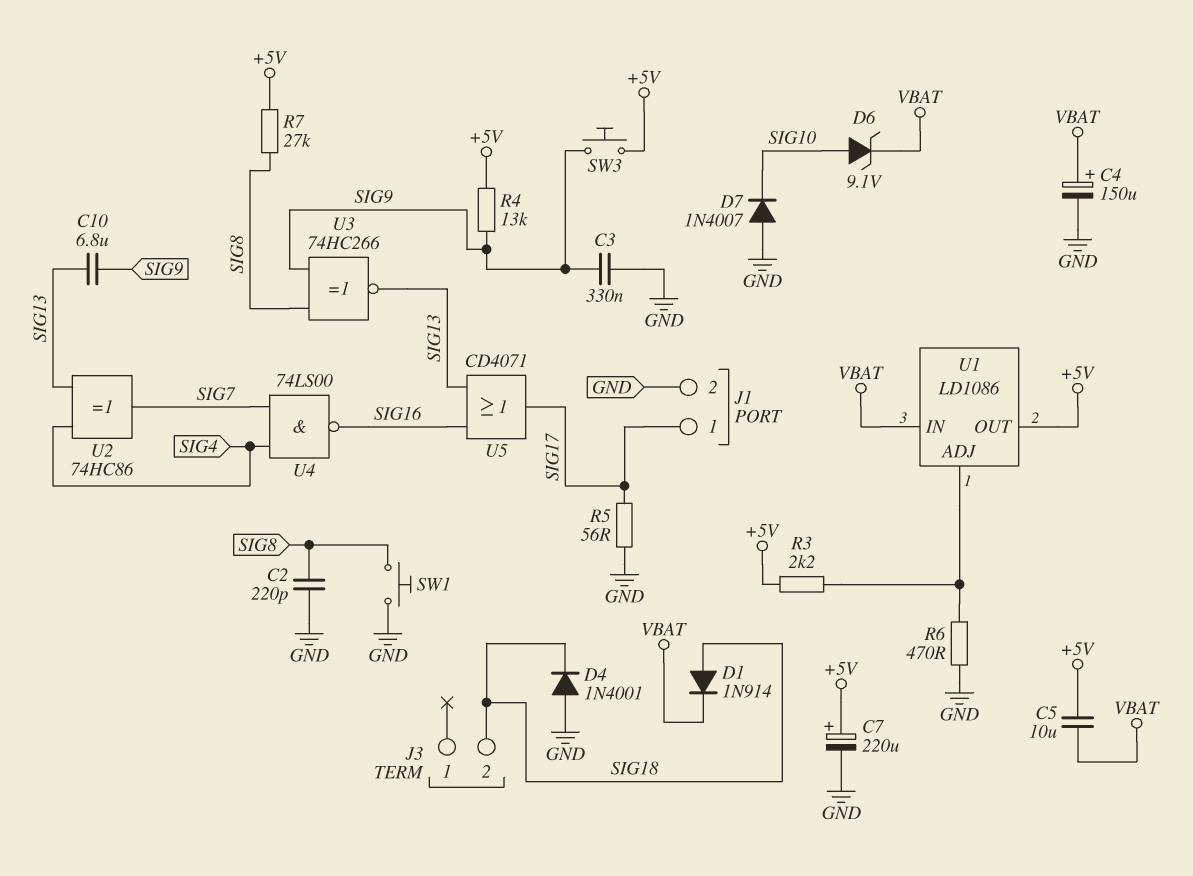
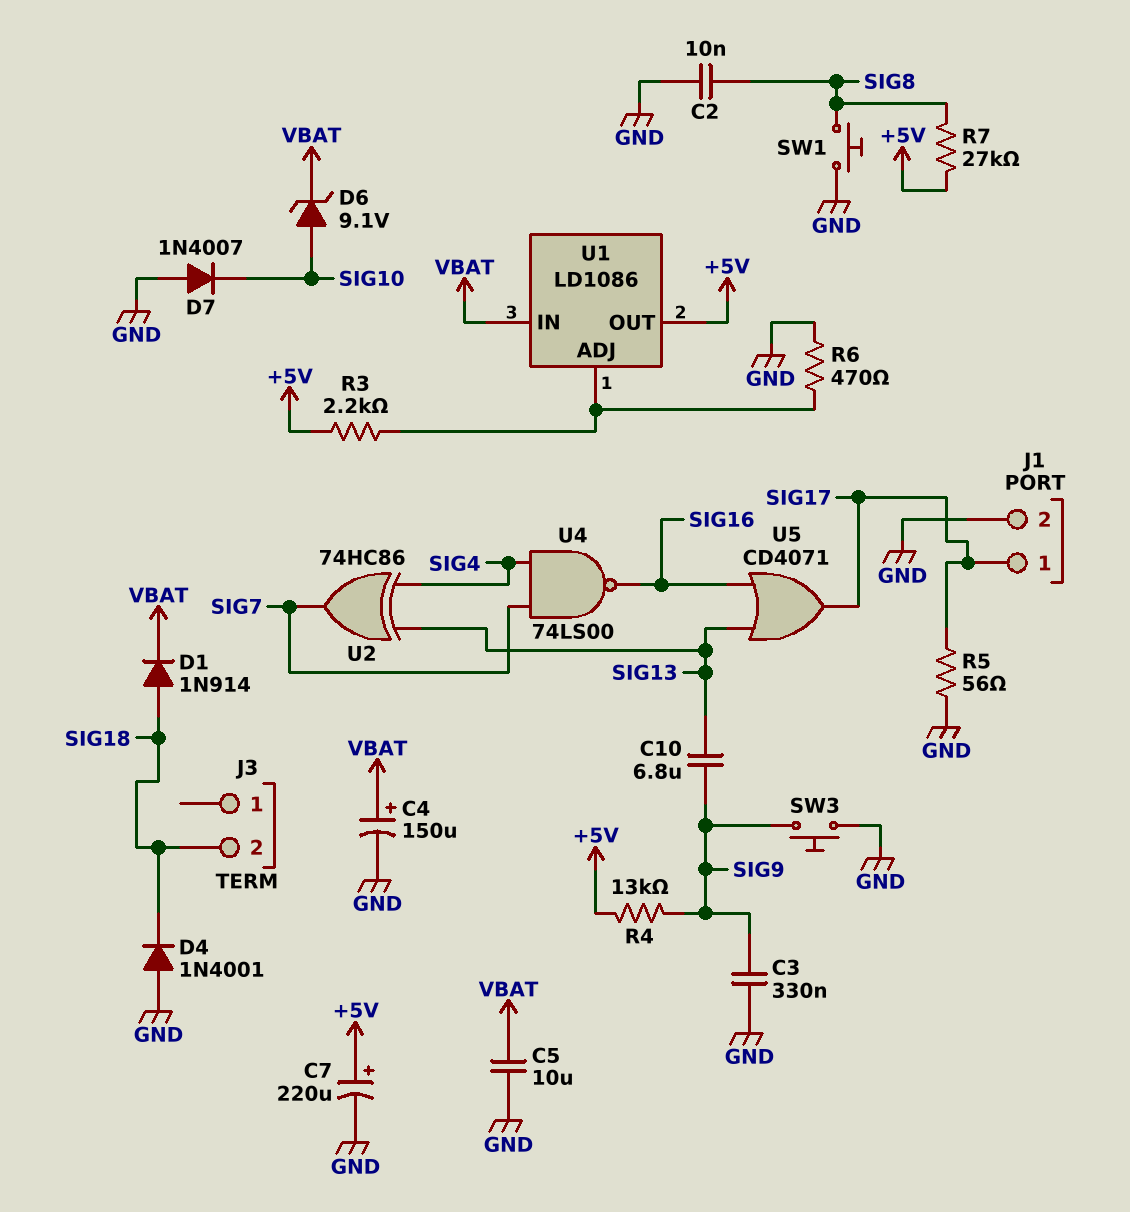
C2: 220pF (GND, SIG8) -> 10nF (GND, SIG8)
C5: 10uF (+5V, VBAT) -> 10uF (GND, VBAT)
SW3: button (+5V, SIG9) -> button (GND, SIG9)
U3: XNOR 74HC266 (in SIG8, in SIG9, out SIG13) -> none

